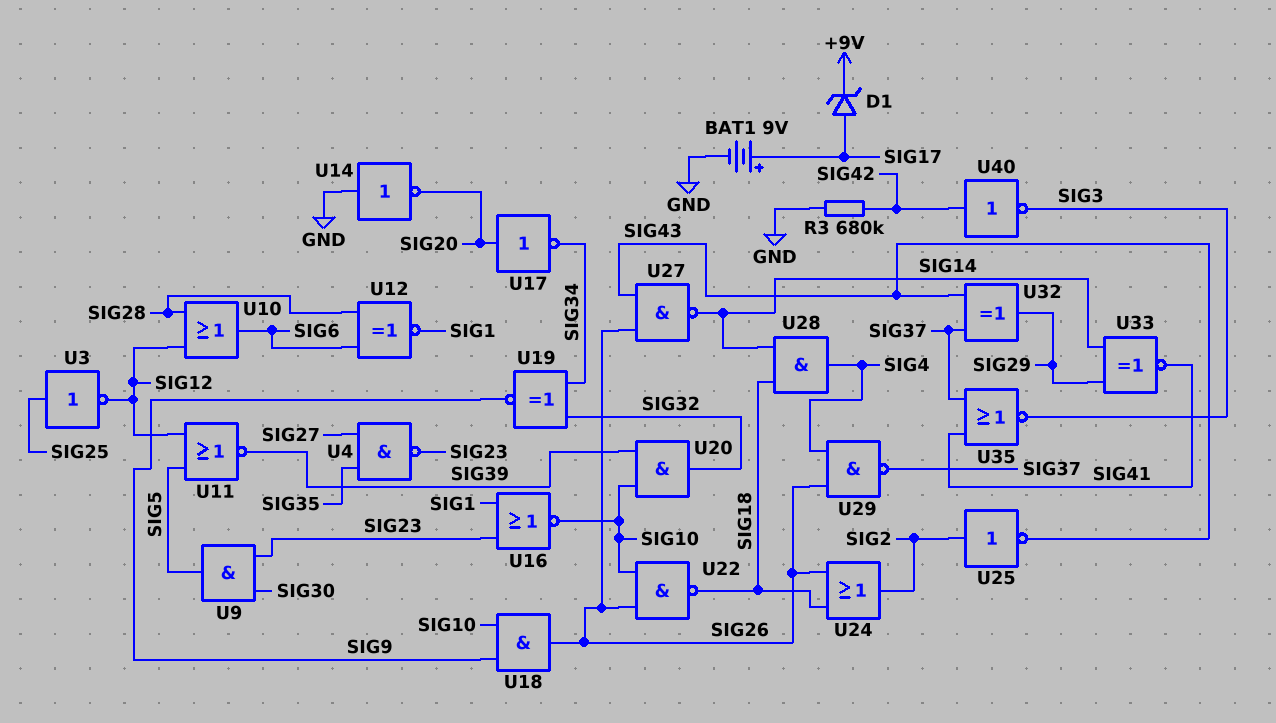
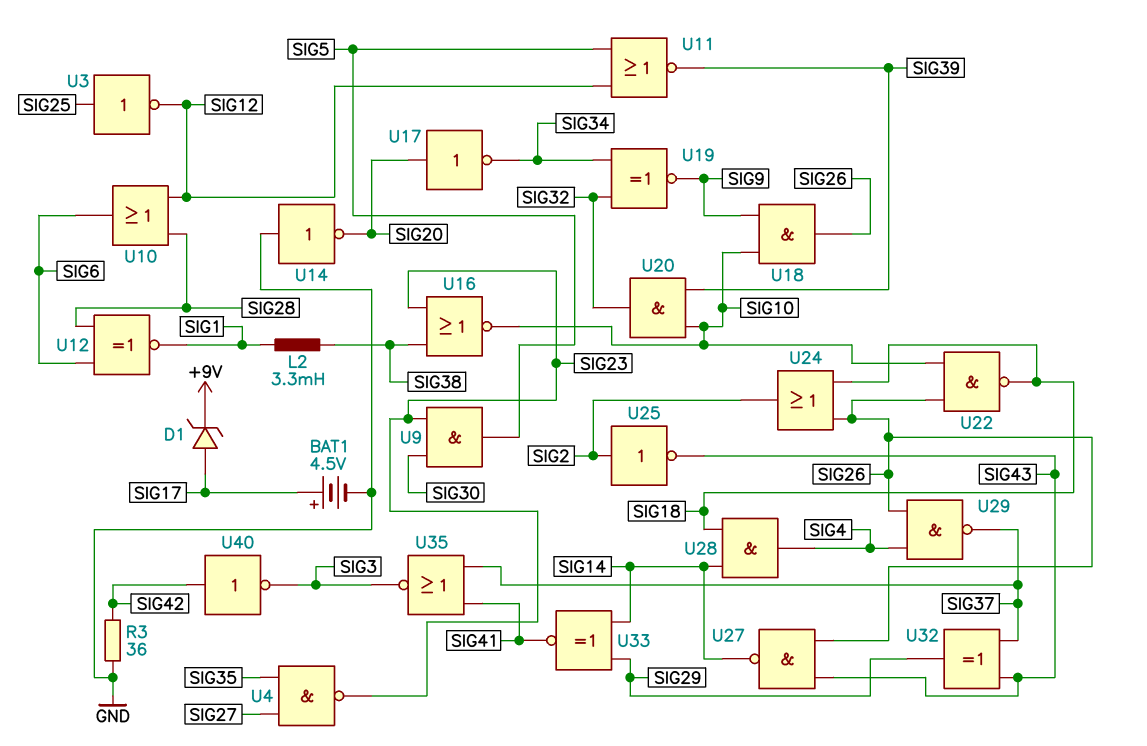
BAT1: 9V (plus SIG17, minus GND) -> 4.5V (plus SIG17, minus GND)
L2: none -> 3.3mH (SIG1, SIG38)
R3: 680k (GND, SIG42) -> 36 (GND, SIG42)
U16: NOR (in SIG1, in SIG23, out SIG10) -> NOR (in SIG23, in SIG38, out SIG10)

